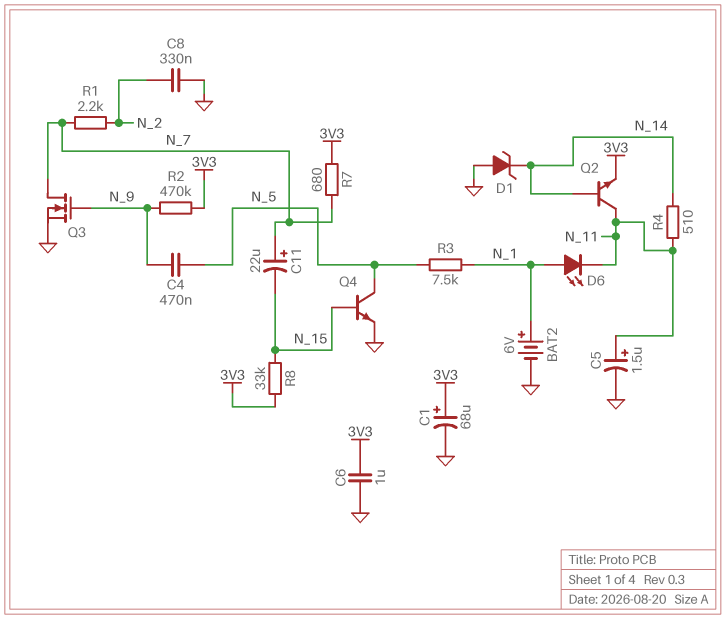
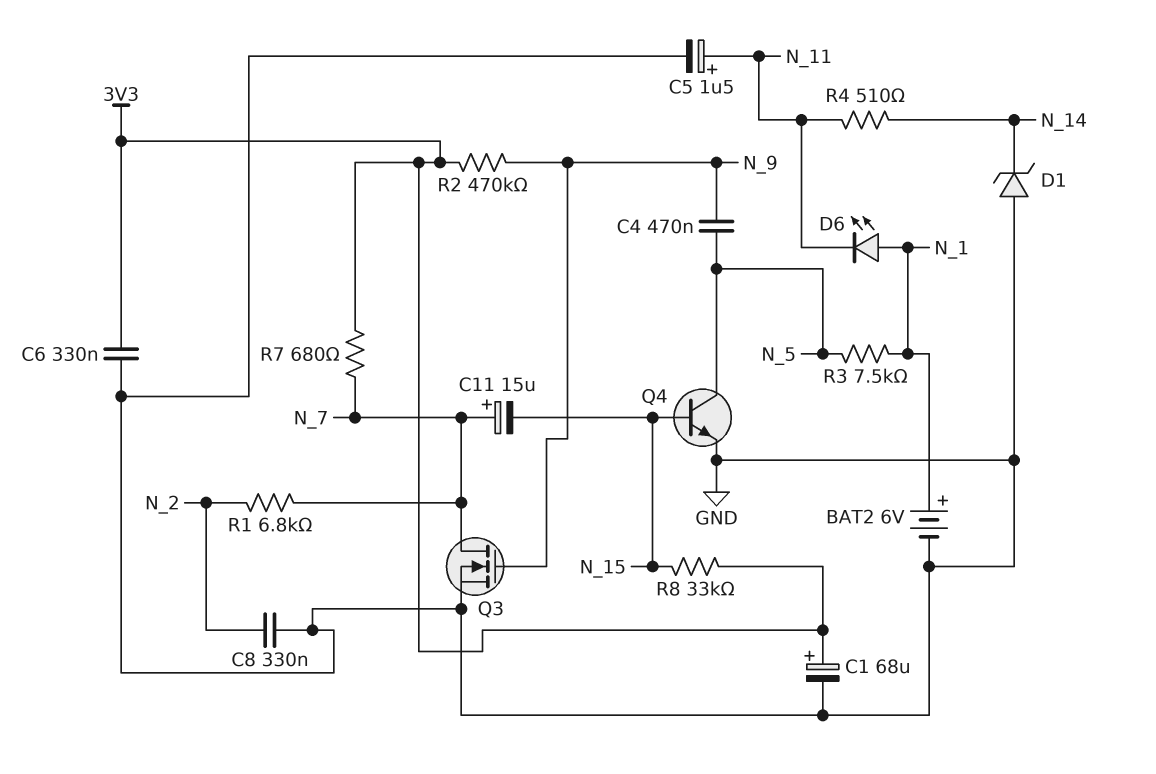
C6: 1uF (3V3, GND) -> 330nF (3V3, GND)
C11: 22uF (plus N_7, minus N_15) -> 15uF (plus N_7, minus N_15)
Q2: NPN (B N_14, C N_11, E 3V3) -> none
R1: 2.2k (N_2, N_7) -> 6.8k (N_2, N_7)

